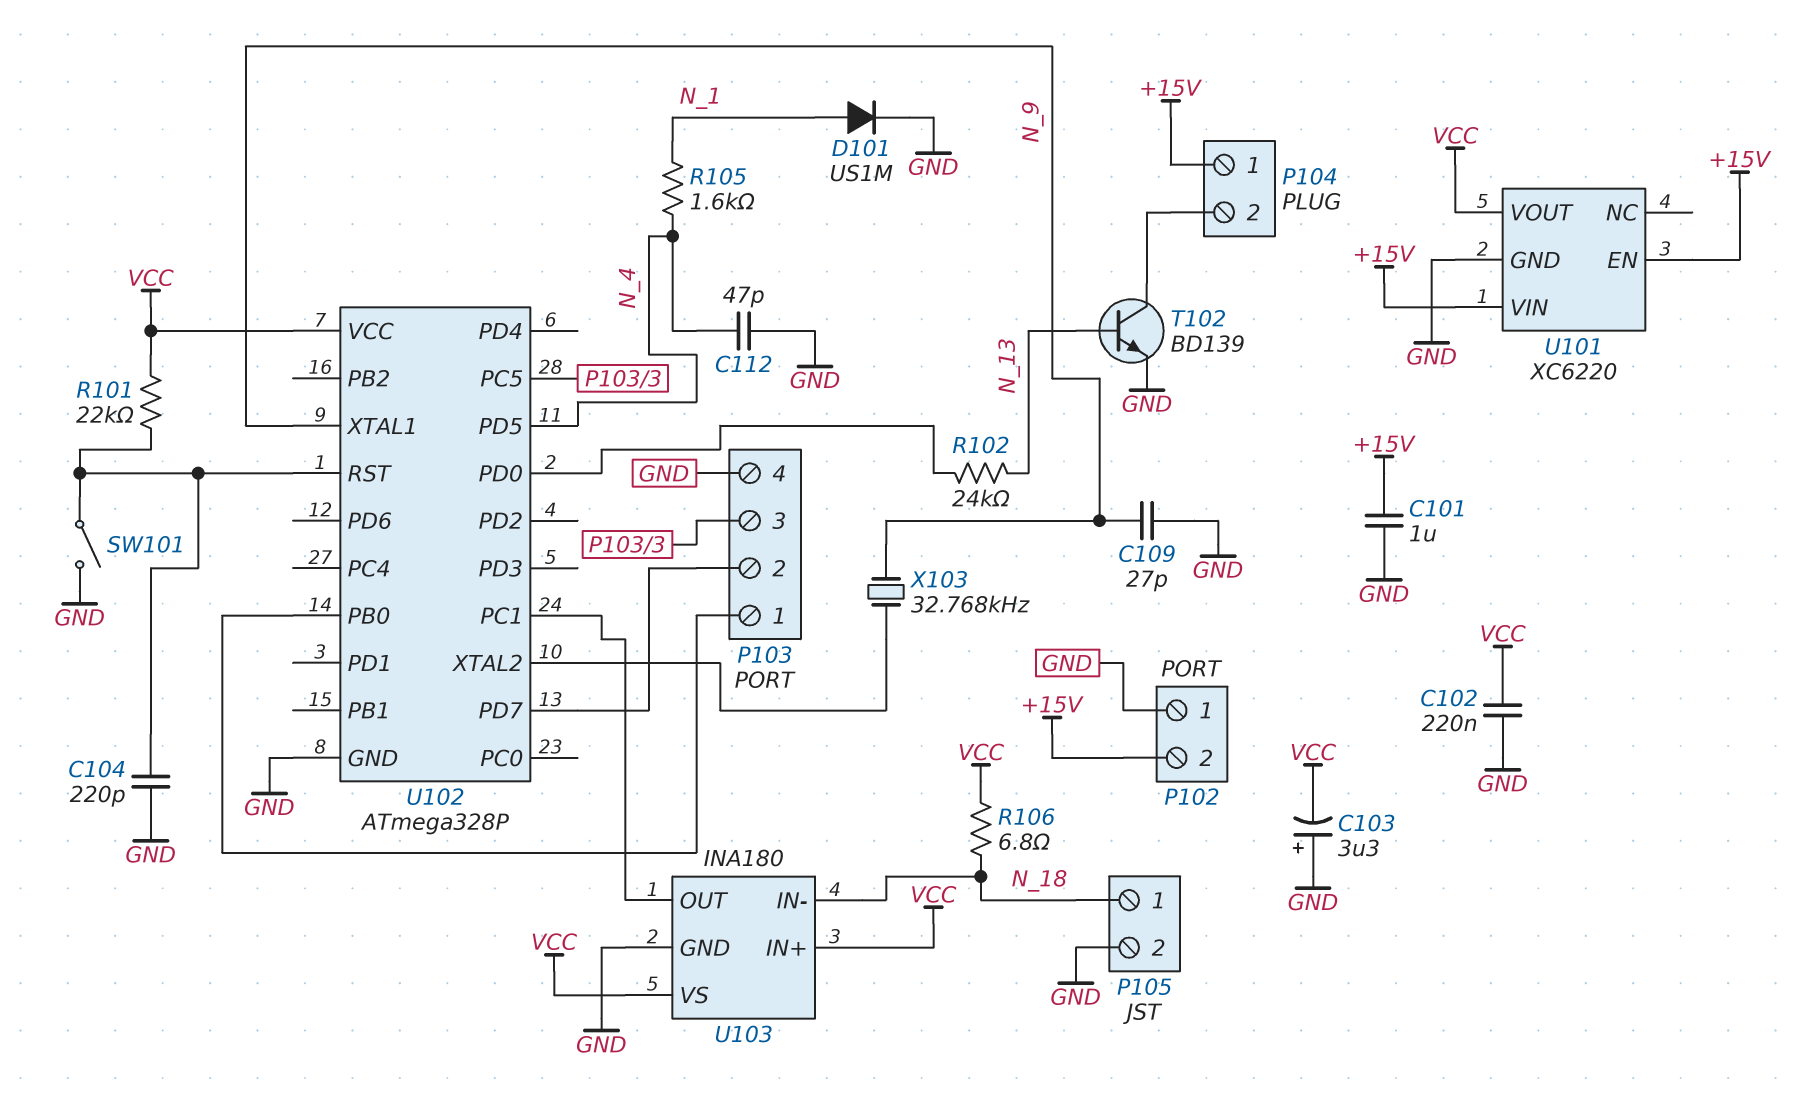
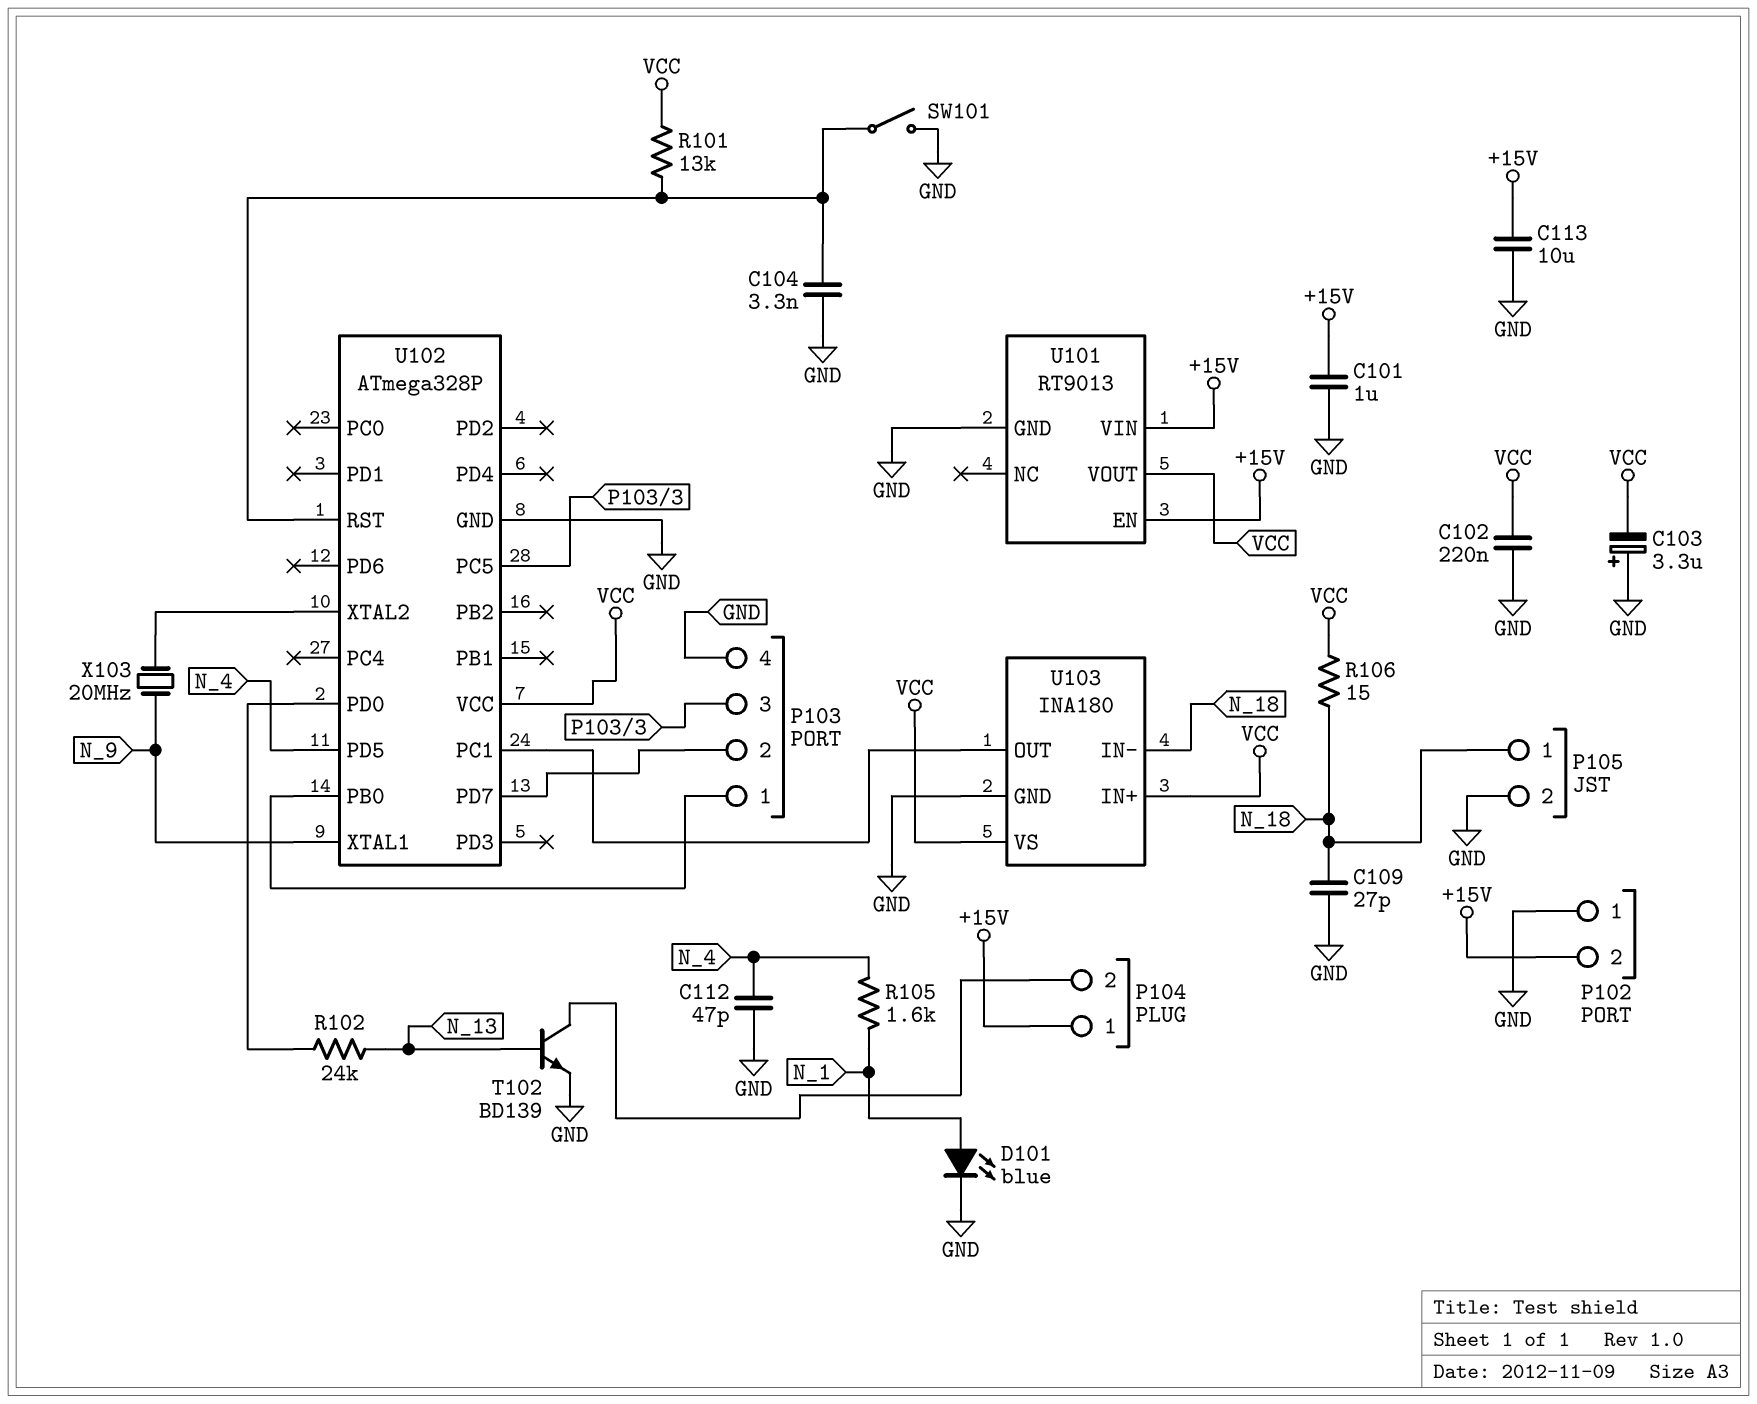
C104: 220pF (GND, U102/RST) -> 3.3nF (GND, U102/RST)
C109: 27pF (GND, N_9) -> 27pF (GND, N_18)
C113: none -> 10uF (+15V, GND)
D101: diode US1M (A N_1, K GND) -> LED blue (A N_1, K GND)
R101: 22k (U102/RST, VCC) -> 13k (U102/RST, VCC)
R106: 6.8 (N_18, VCC) -> 15 (N_18, VCC)
U101: XC6220 -> RT9013
X103: 32.768kHz (N_9, U102/XTAL2) -> 20MHz (N_9, U102/XTAL2)

